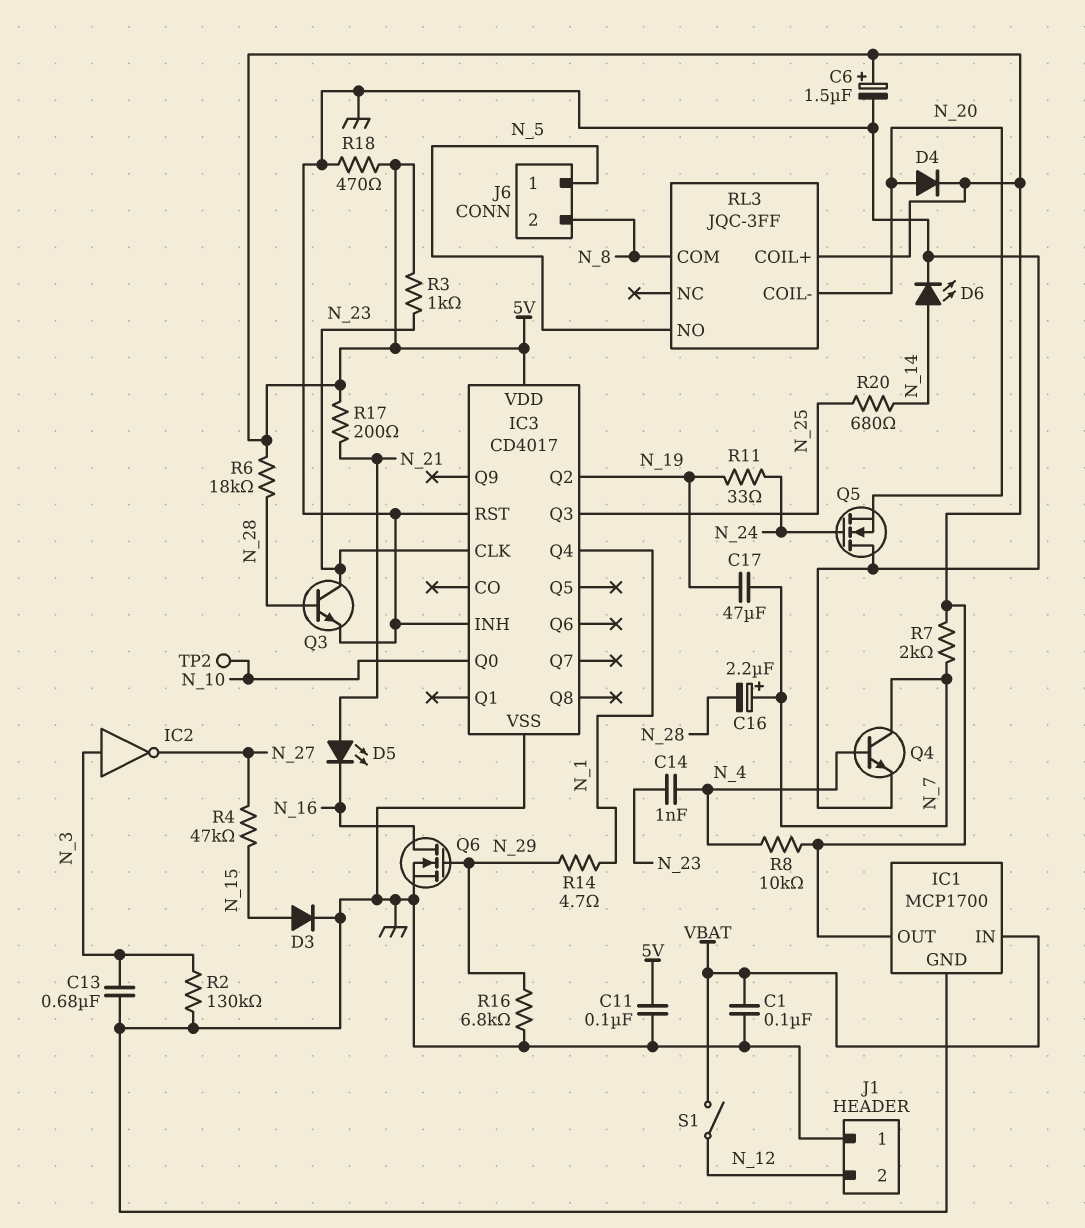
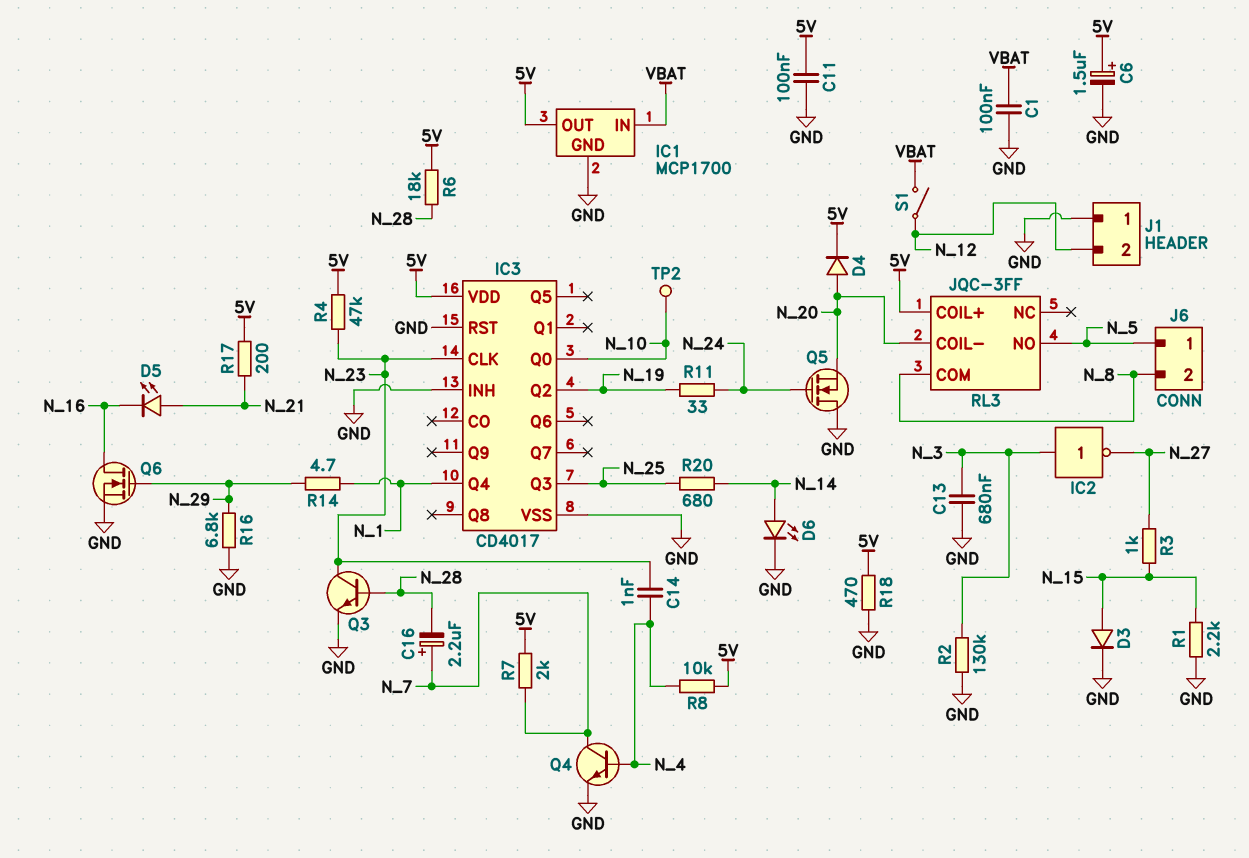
C17: 47uF (N_7, N_19) -> none
R1: none -> 2.2k (GND, N_15)
R3: 1k (5V, N_23) -> 1k (N_15, N_27)
R4: 47k (N_15, N_27) -> 47k (5V, N_23)

